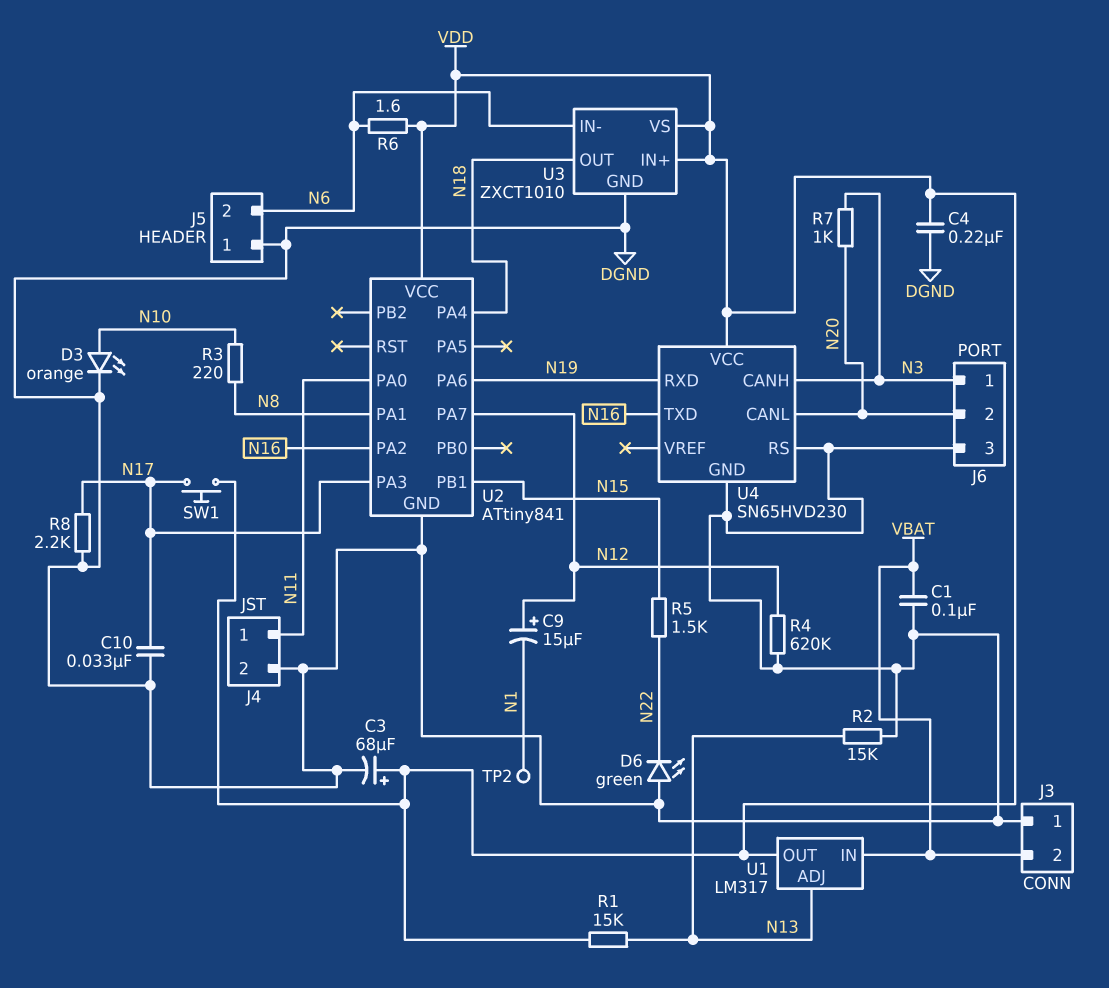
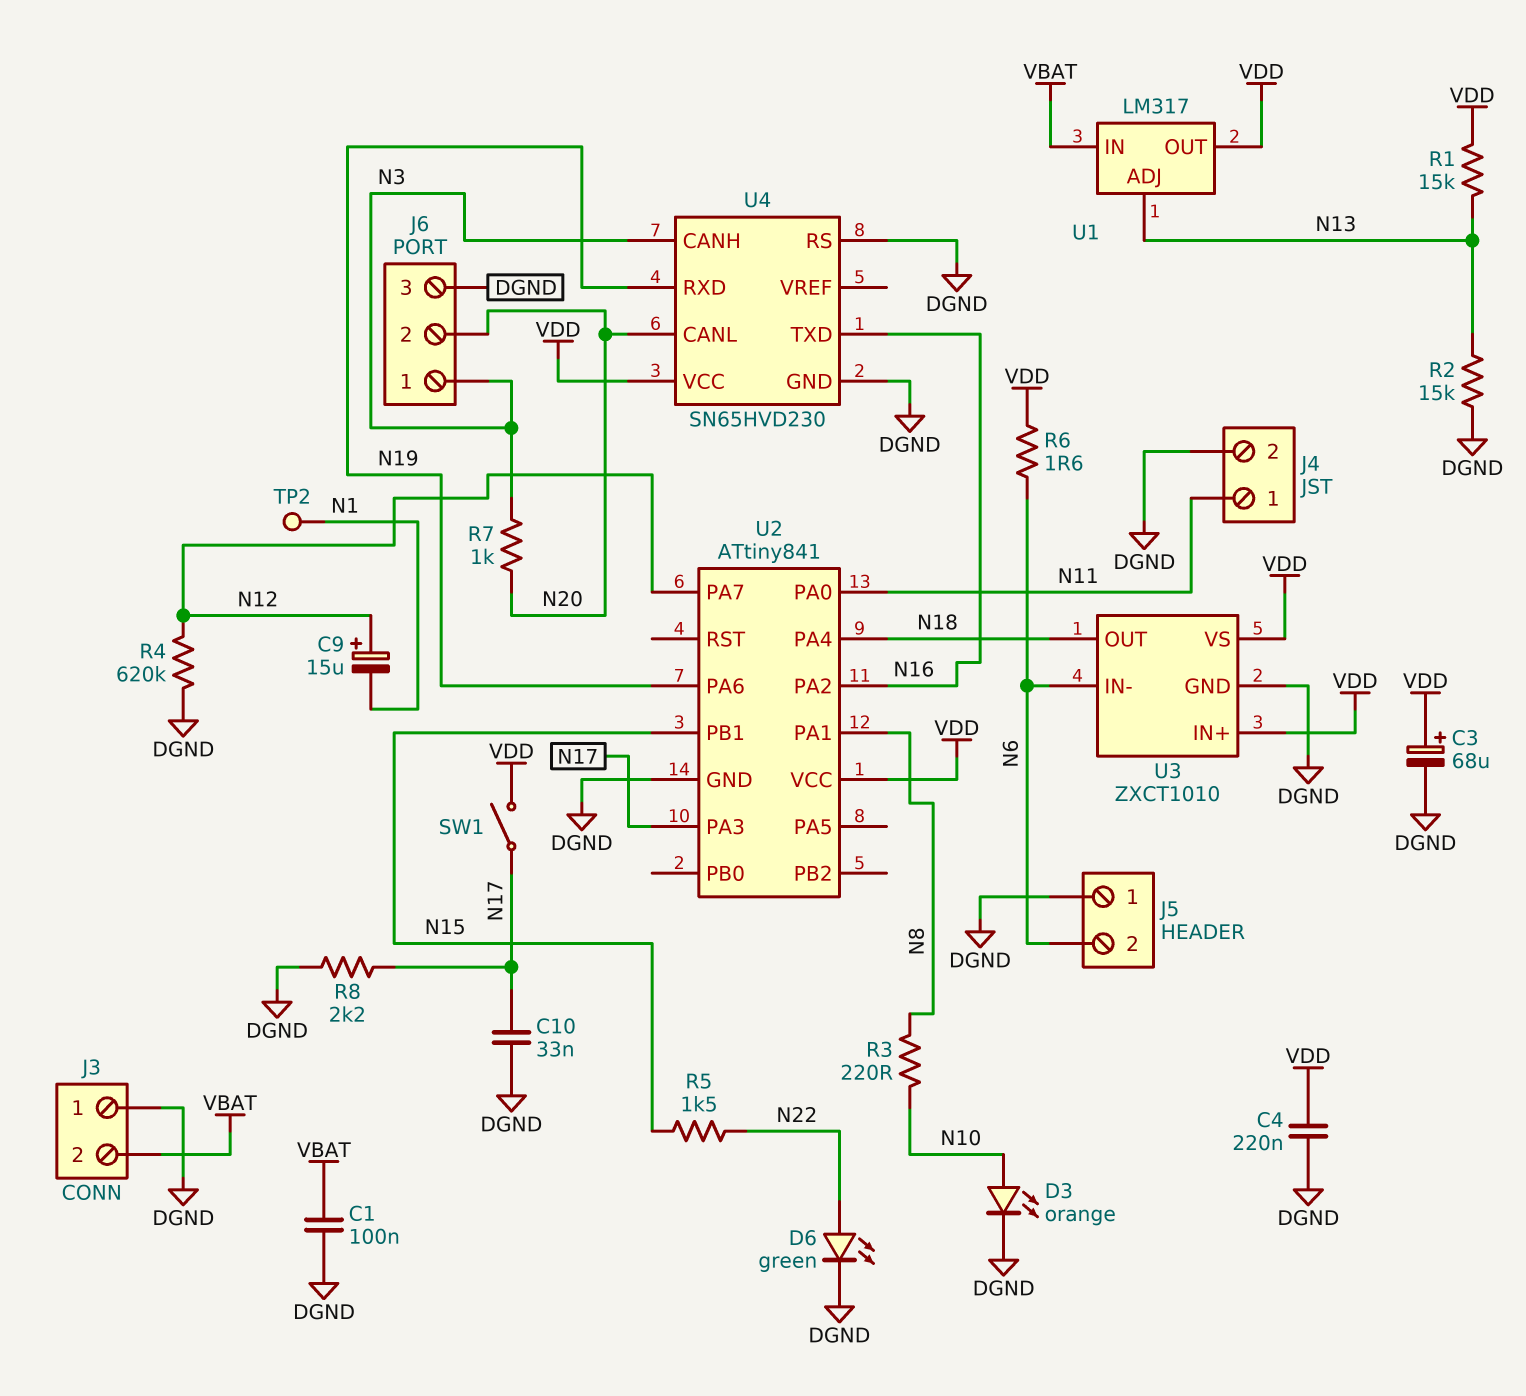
D6: LED green (A DGND, K N22) -> LED green (A N22, K DGND)
SW1: button (N17, VDD) -> switch (N17, VDD)

